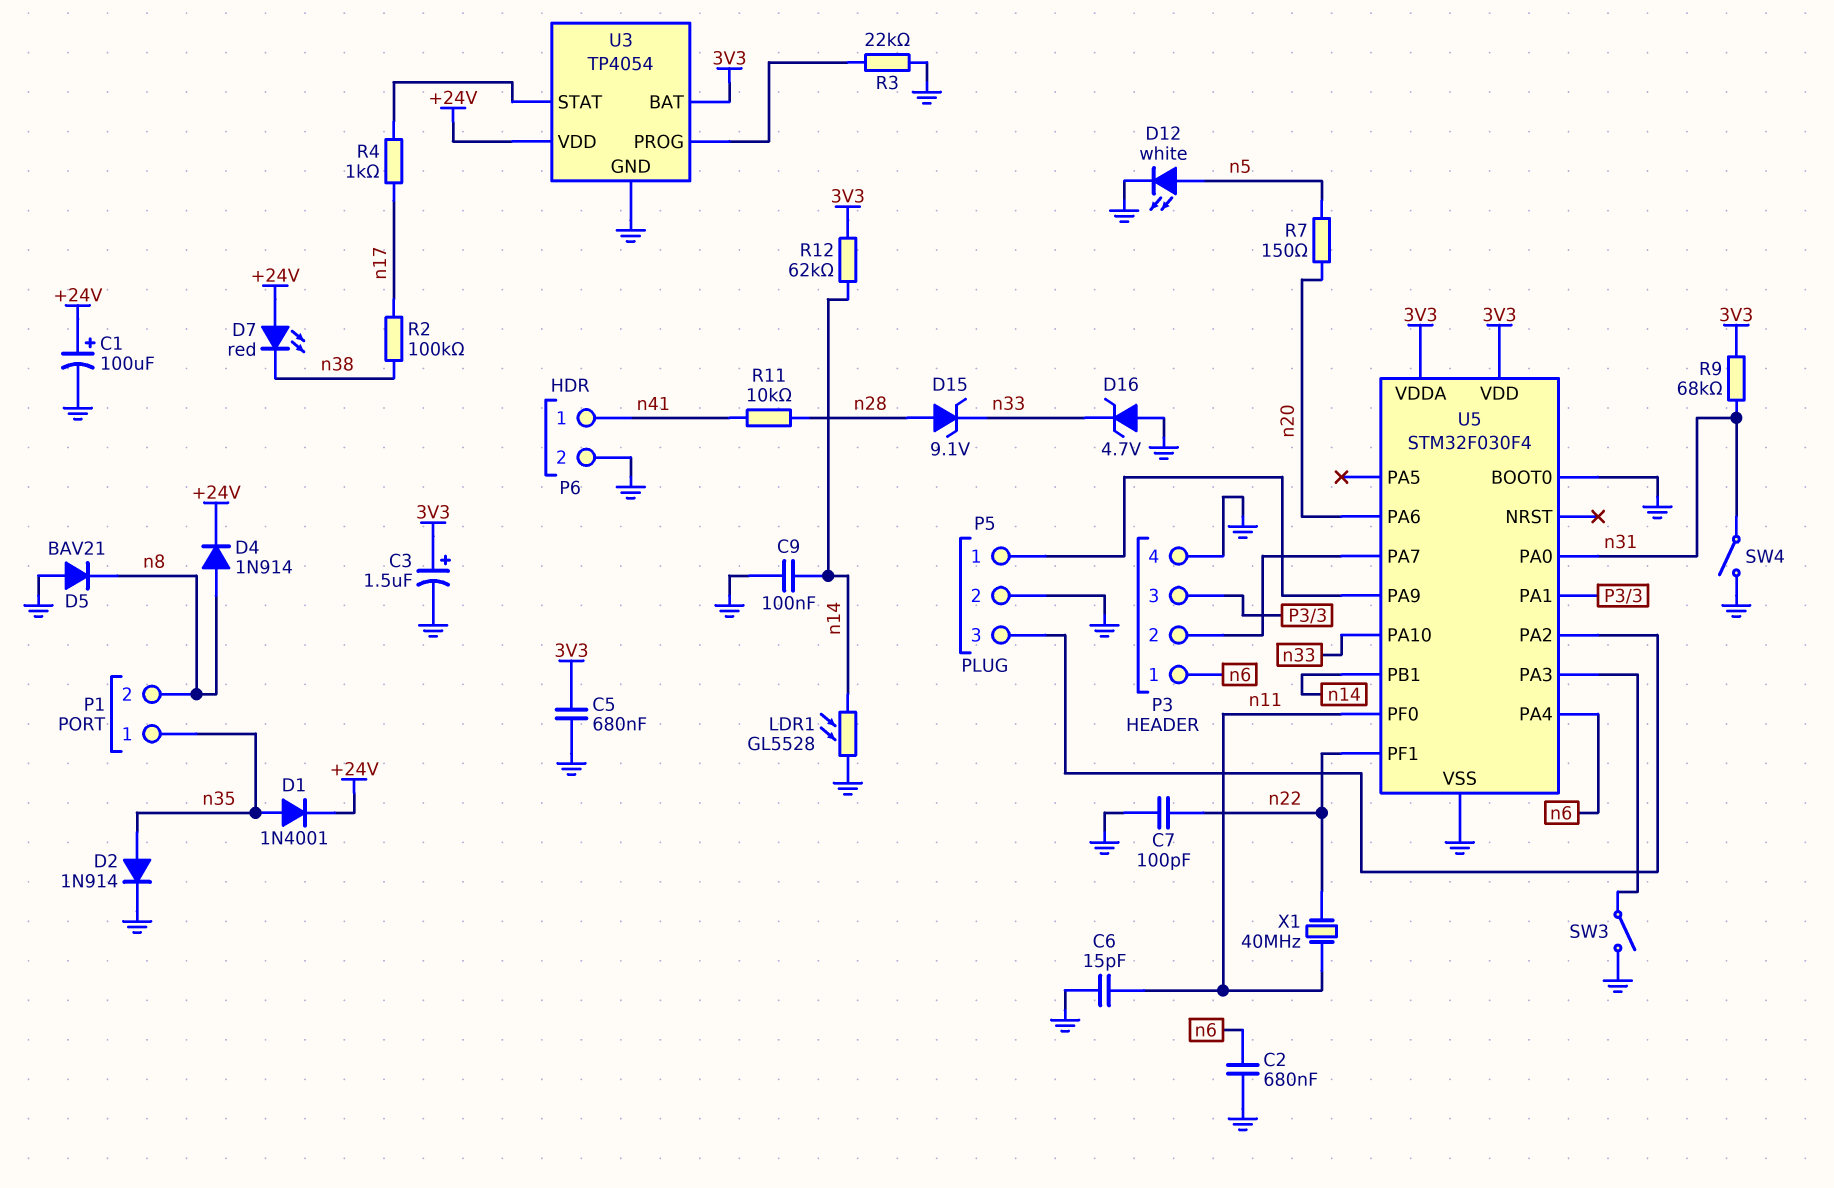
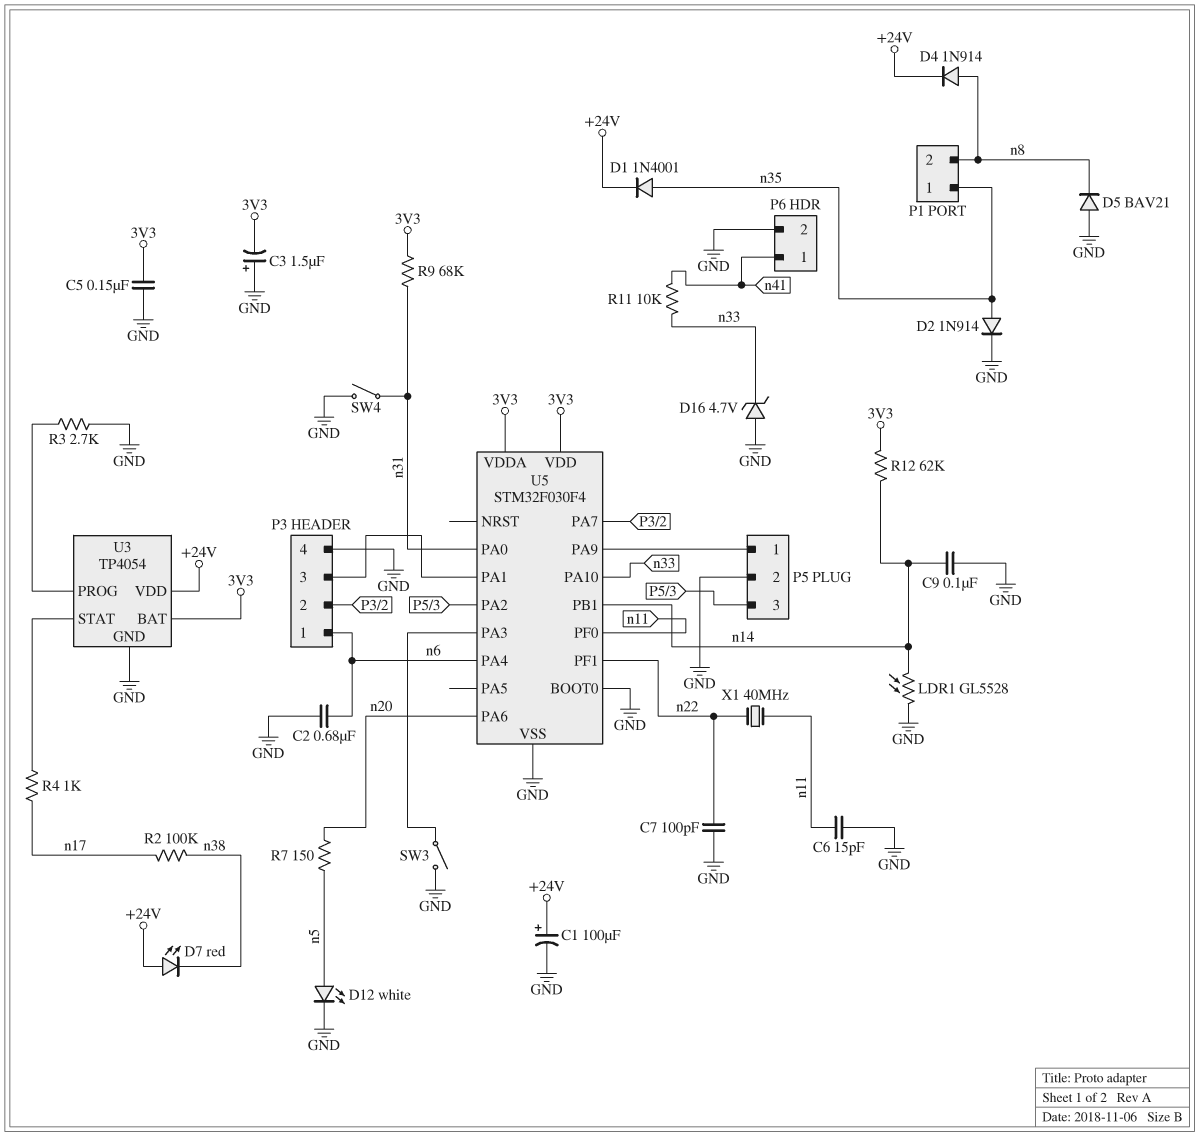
C3: 1.5uF (plus 3V3, minus GND) -> 1.5uF (plus GND, minus 3V3)
C5: 680nF (3V3, GND) -> 150nF (3V3, GND)
D15: zener 9.1V (A n28, K n33) -> none
R3: 22k (GND, U3/PROG) -> 2.7k (GND, U3/PROG)
R11: 10k (n28, n41) -> 10k (n33, n41)

